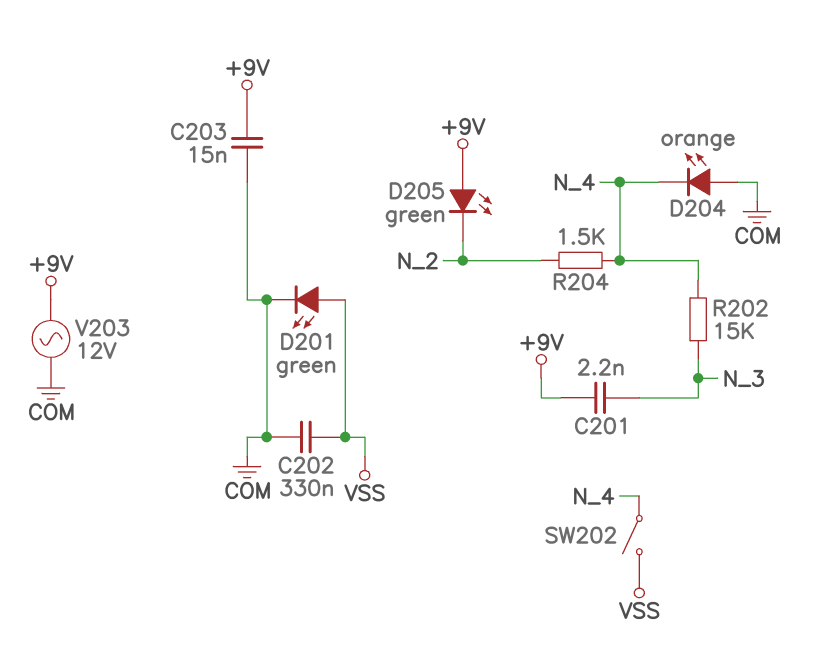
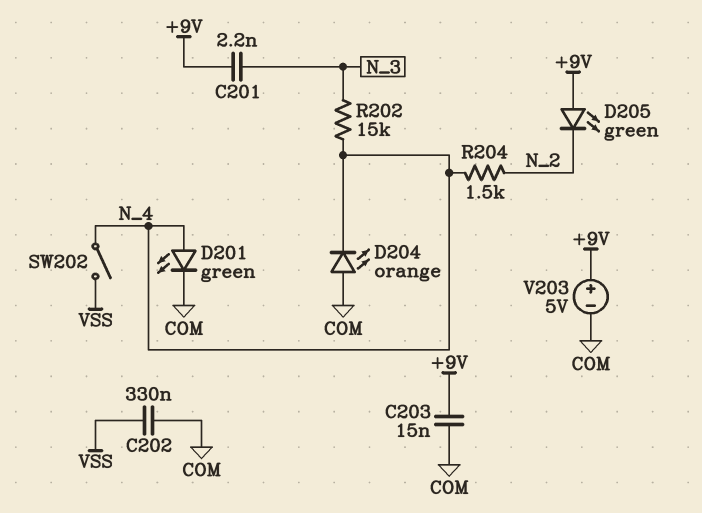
D201: LED green (A VSS, K COM) -> LED green (A N_4, K COM)
V203: AC 12V (+9V, COM) -> 5V (plus +9V, minus COM)

